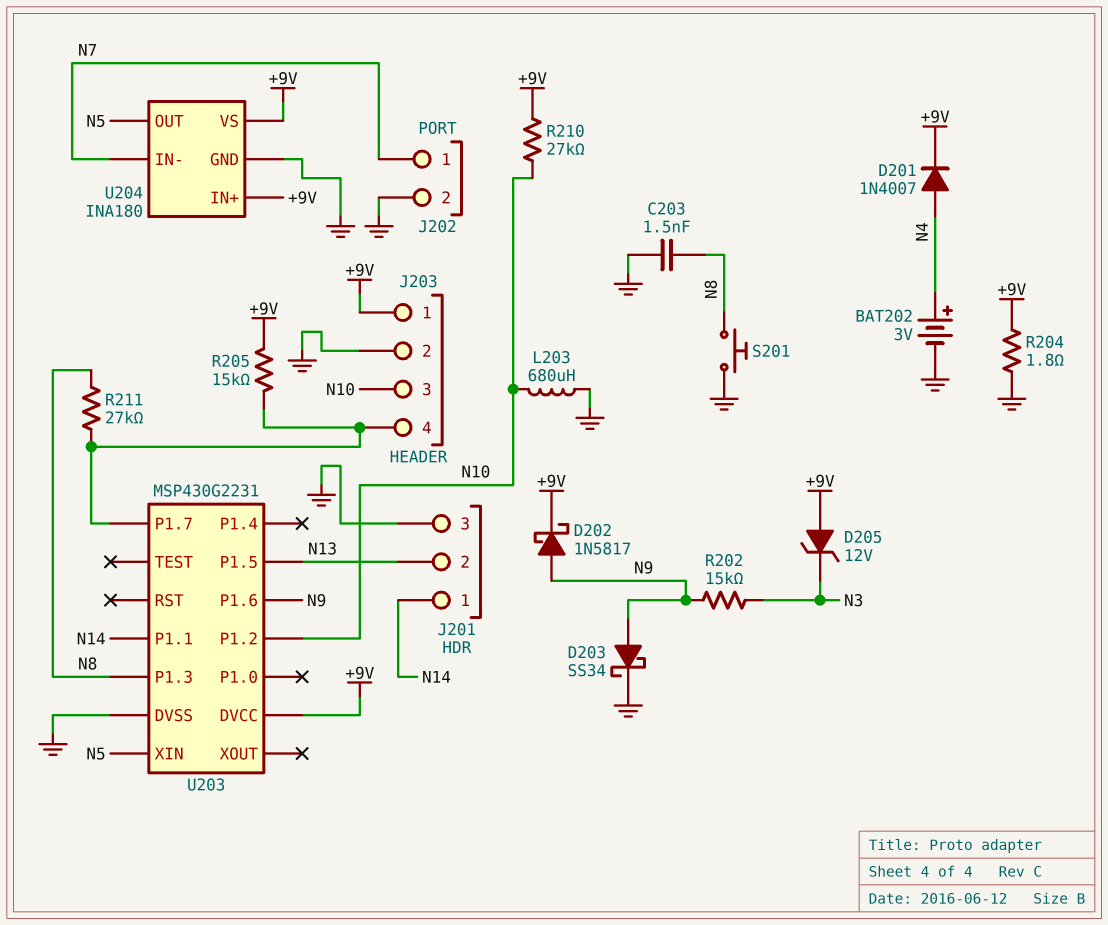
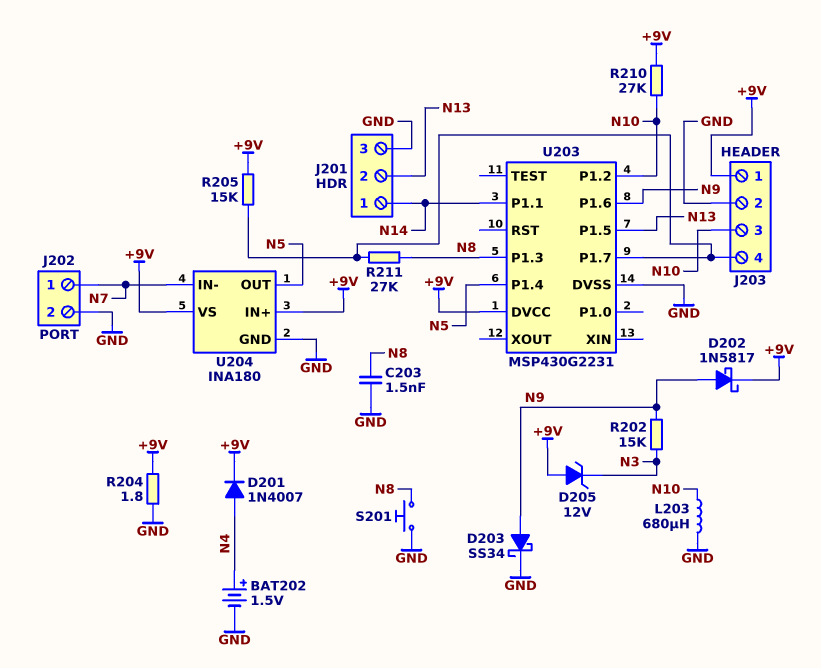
BAT202: 3V (plus N4, minus GND) -> 1.5V (plus N4, minus GND)
U203 pin P1.4: none -> N5
U203 pin XIN: N5 -> none

